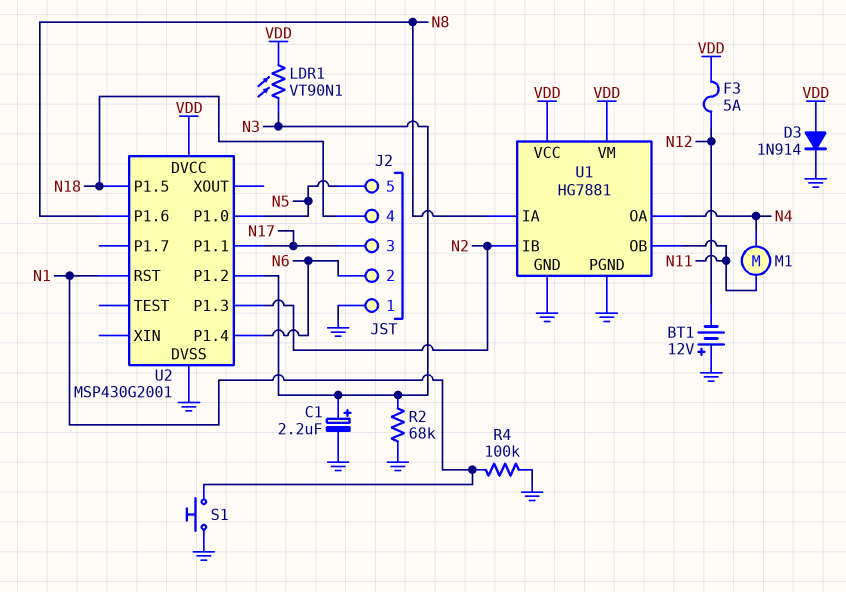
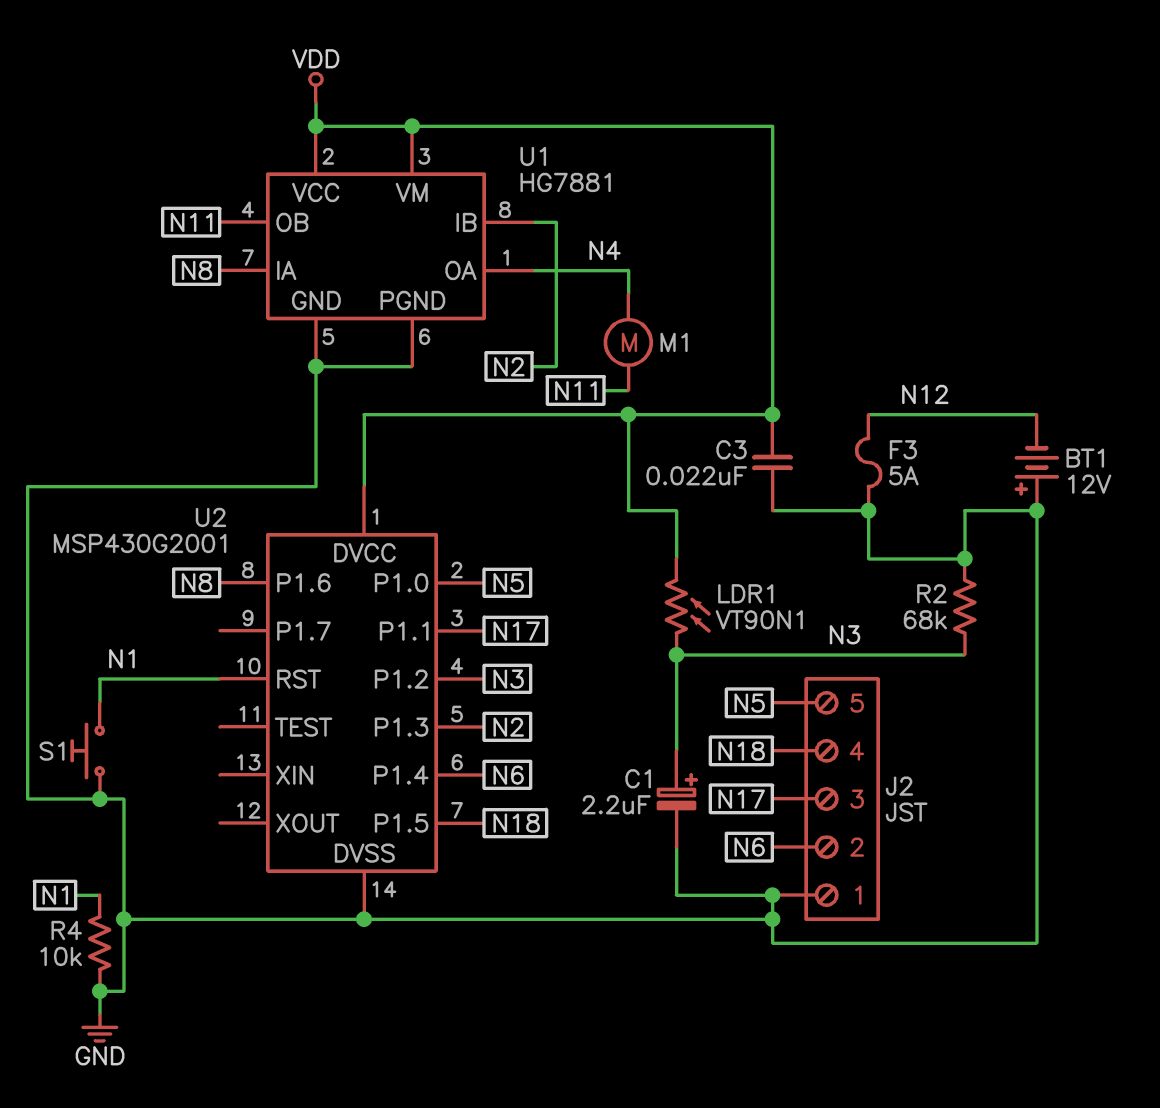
C3: none -> 22nF (GND, VDD)
D3: diode 1N914 (A VDD, K GND) -> none
F3: 5A (N12, VDD) -> 5A (GND, N12)
R4: 100k (GND, N1) -> 10k (GND, N1)

